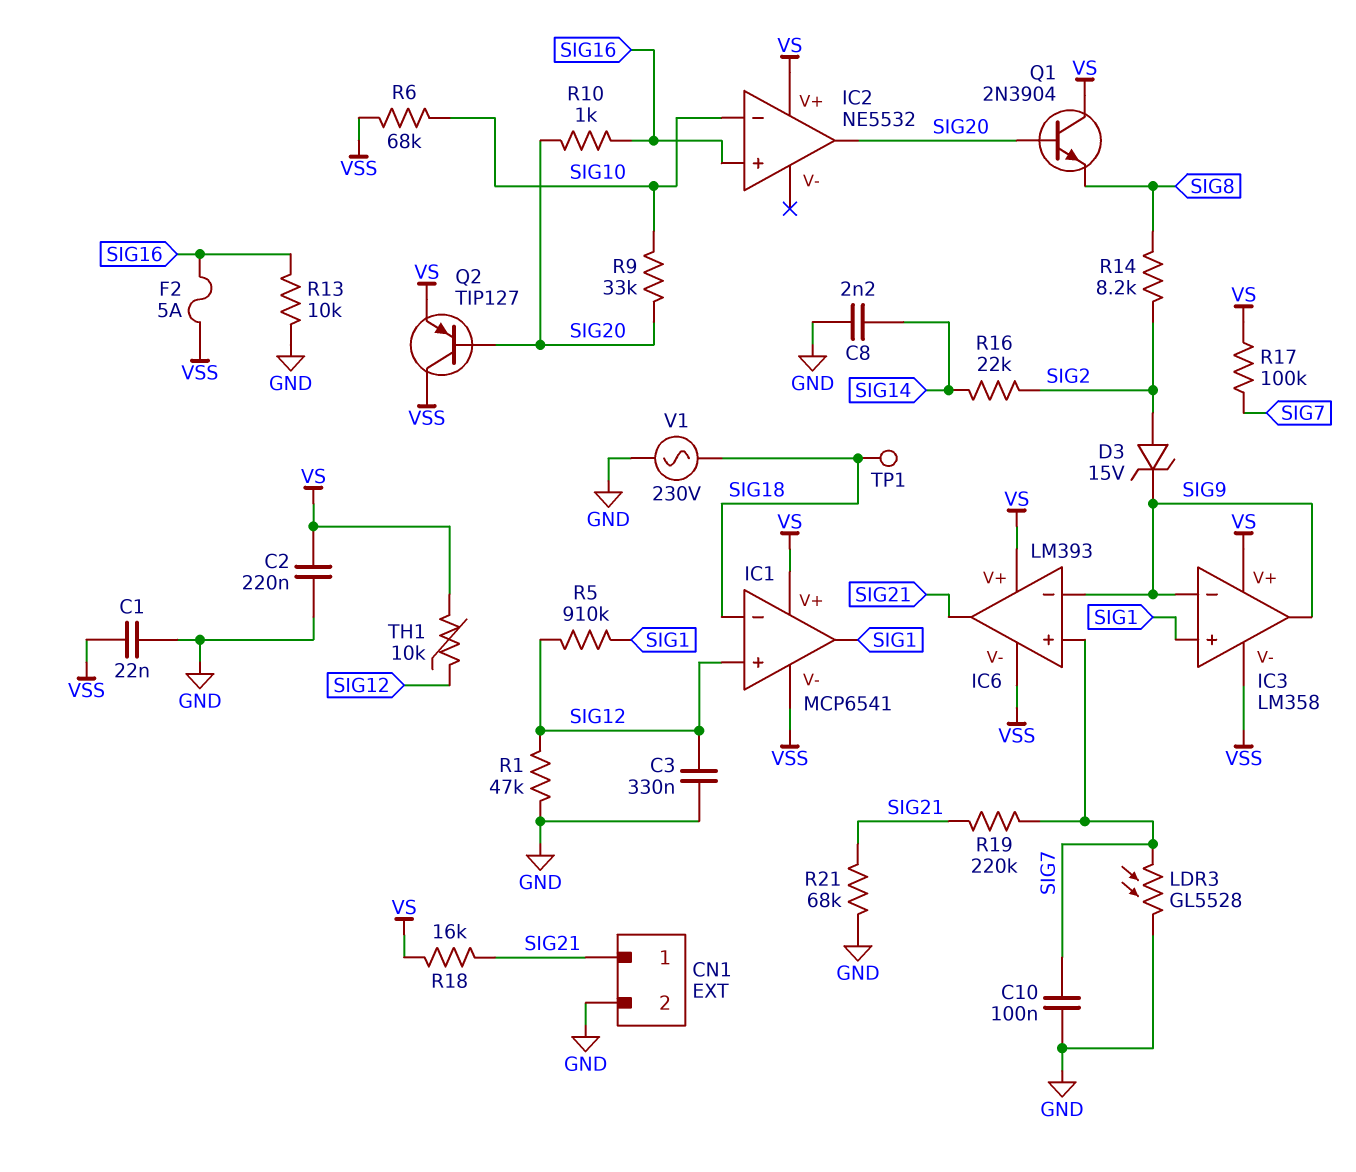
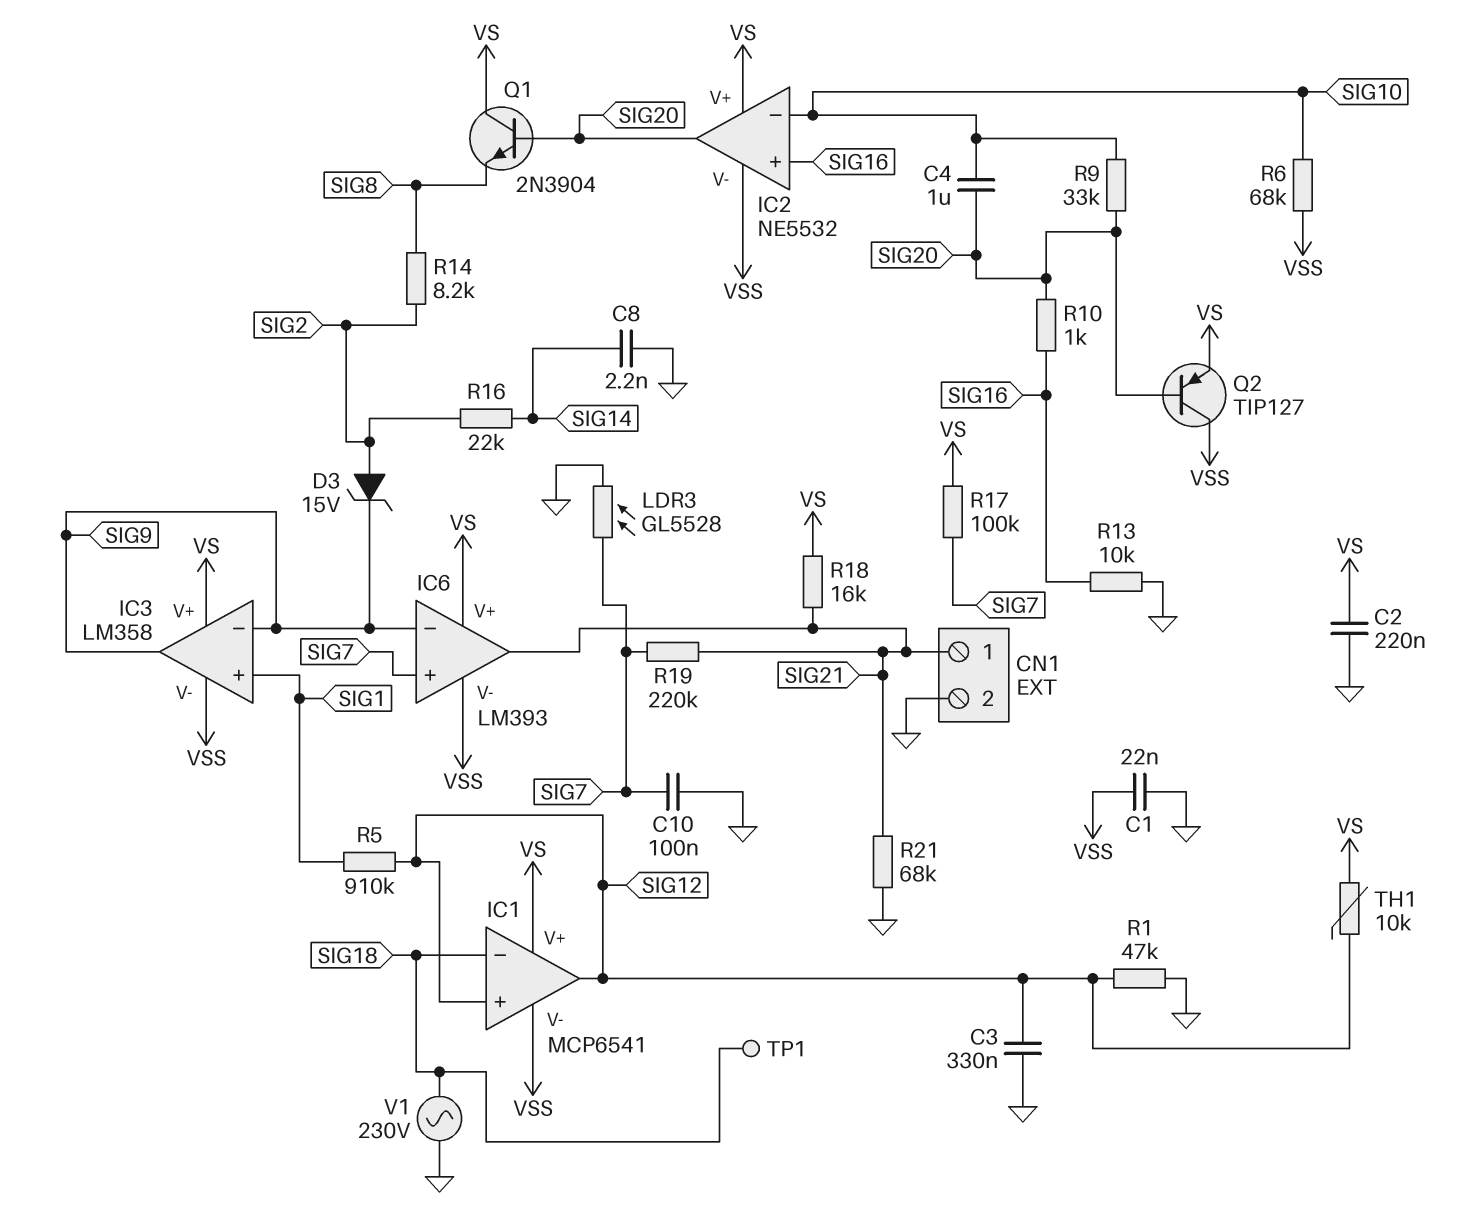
C4: none -> 1uF (SIG10, SIG20)
F2: 5A (SIG16, VSS) -> none
IC1 pin out: SIG1 -> SIG12
IC2 pin V-: none -> VSS

